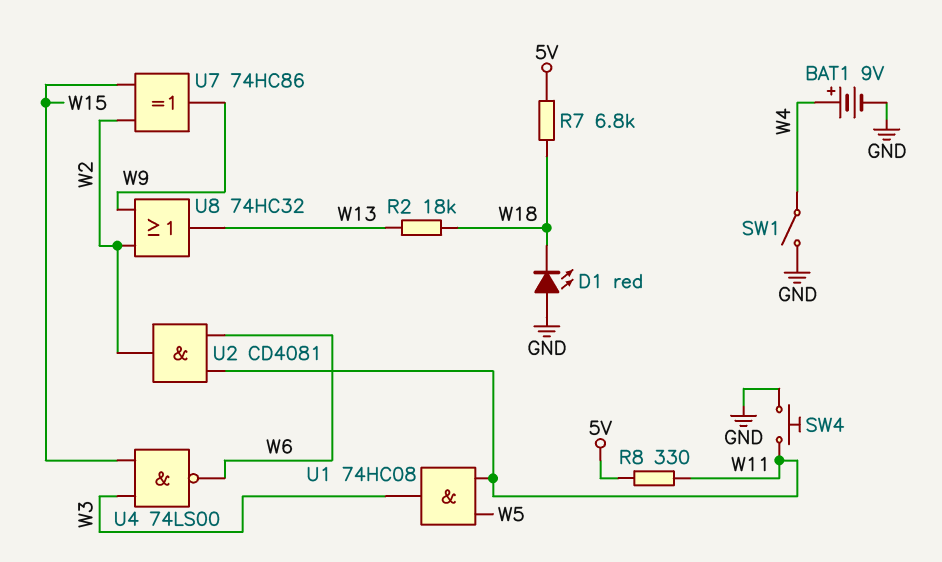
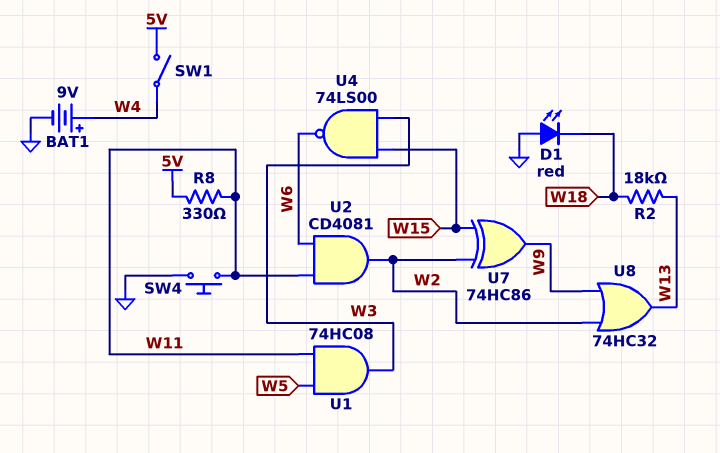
R7: 6.8k (5V, W18) -> none
SW1: switch (GND, W4) -> switch (5V, W4)

